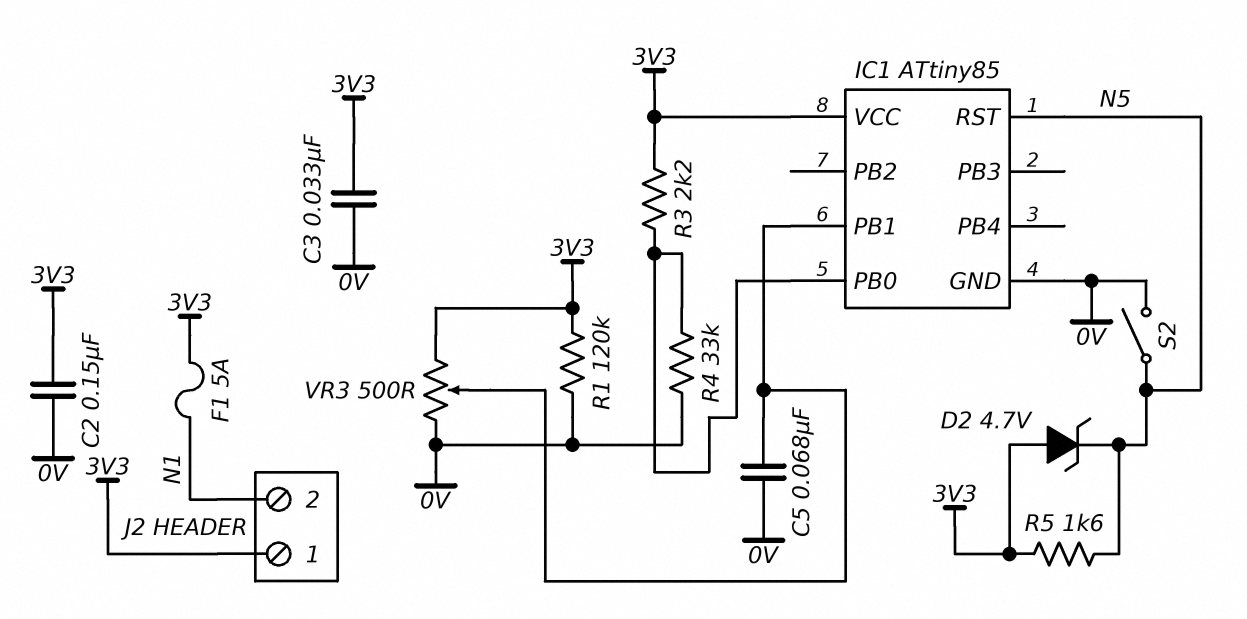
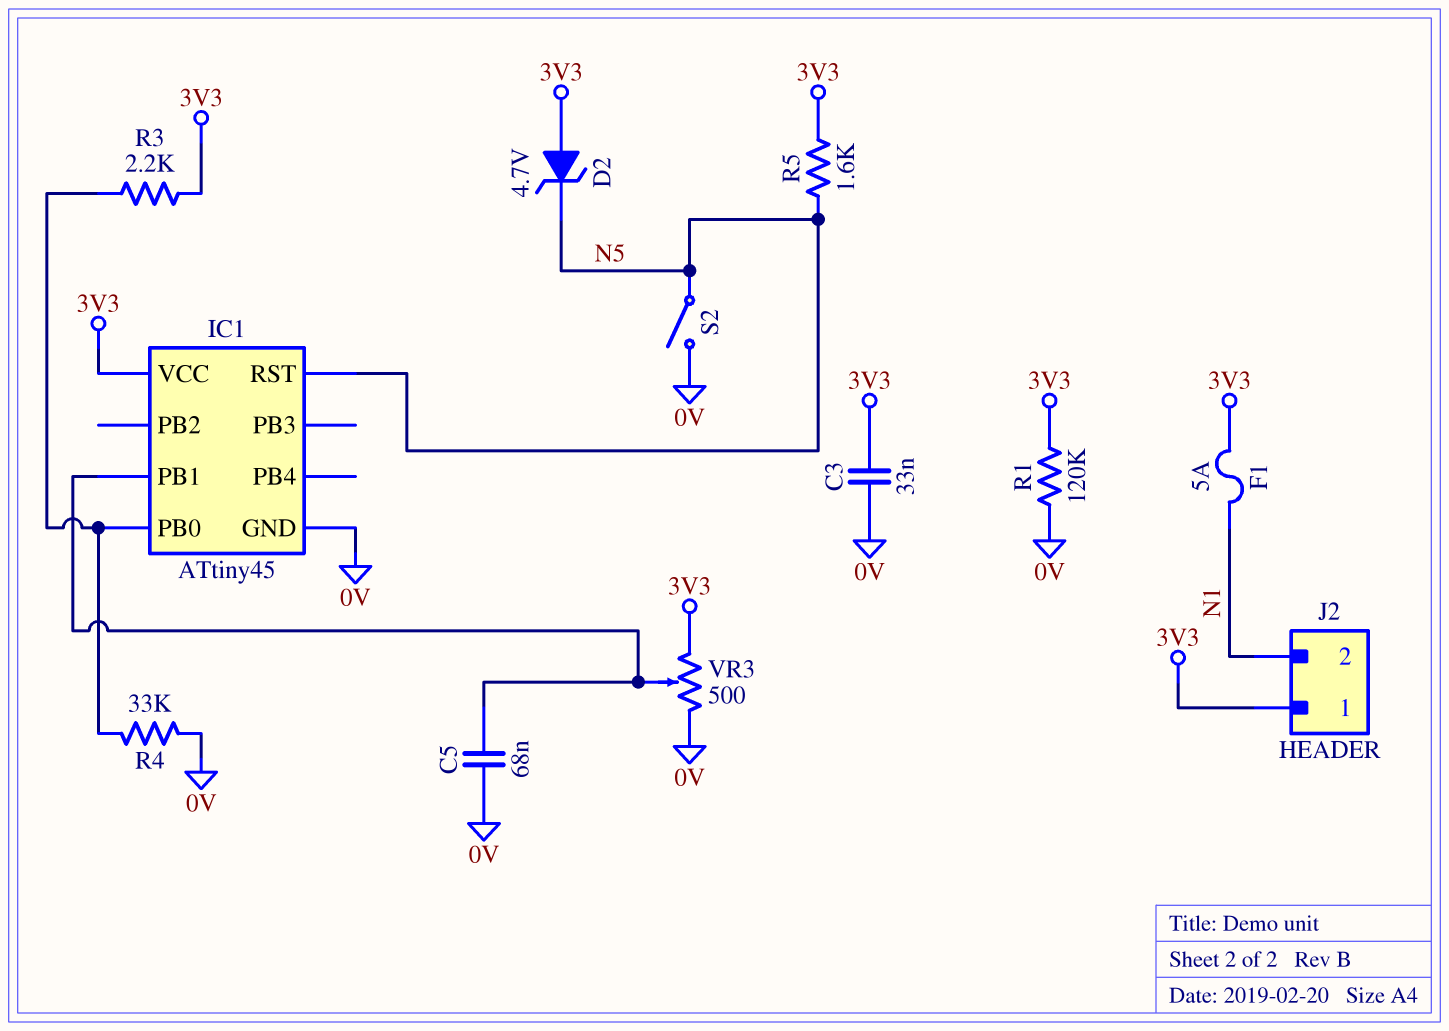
C2: 150nF (0V, 3V3) -> none
IC1: ATtiny85 -> ATtiny45

